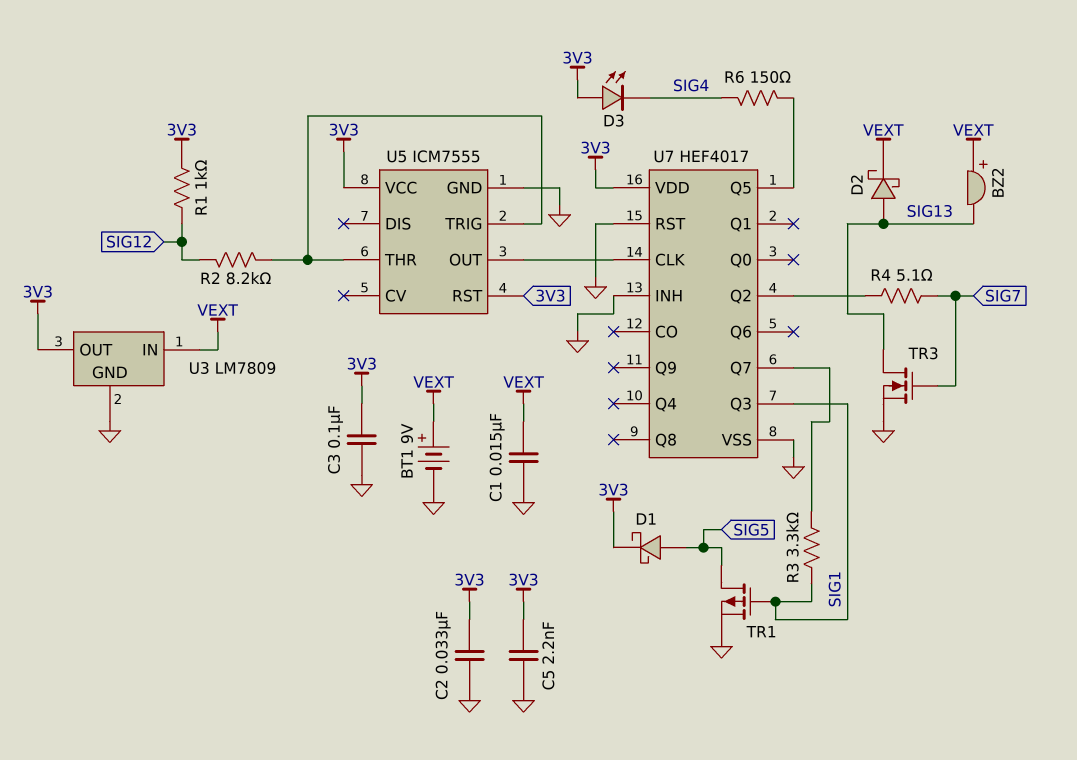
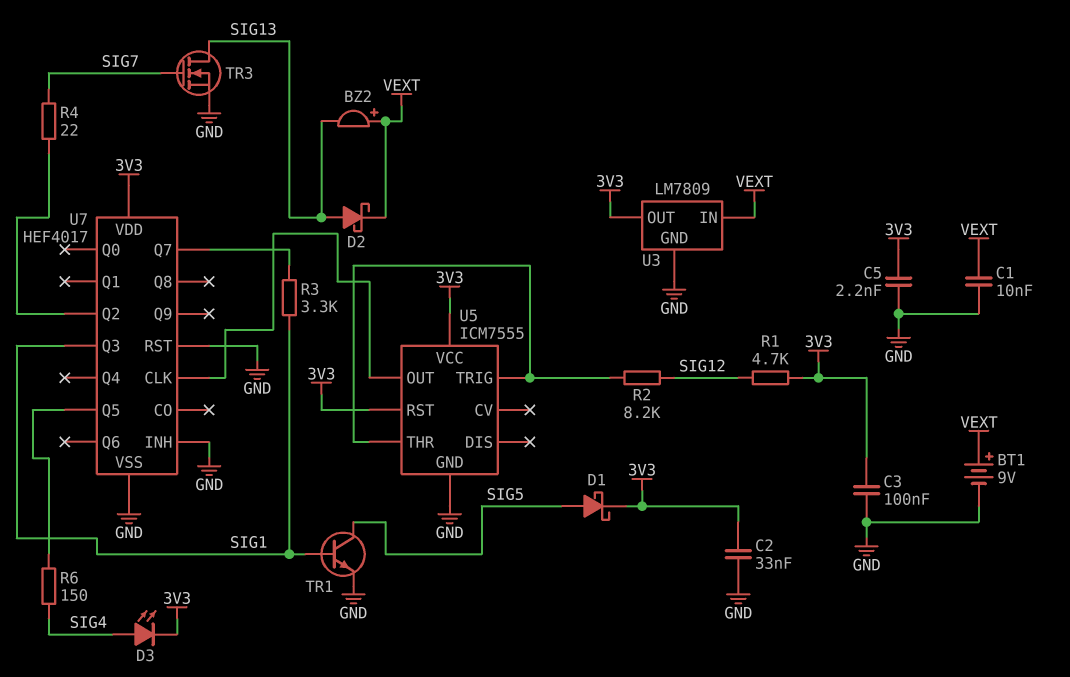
C1: 15nF (GND, VEXT) -> 10nF (GND, VEXT)
D3: LED (A 3V3, K SIG4) -> LED (A SIG4, K 3V3)
R1: 1k (3V3, SIG12) -> 4.7k (3V3, SIG12)
R4: 5.1 (SIG7, U7/Q2) -> 22 (SIG7, U7/Q2)
TR1: PMOS (G SIG1, D SIG5, S GND) -> NPN (B SIG1, C SIG5, E GND)

